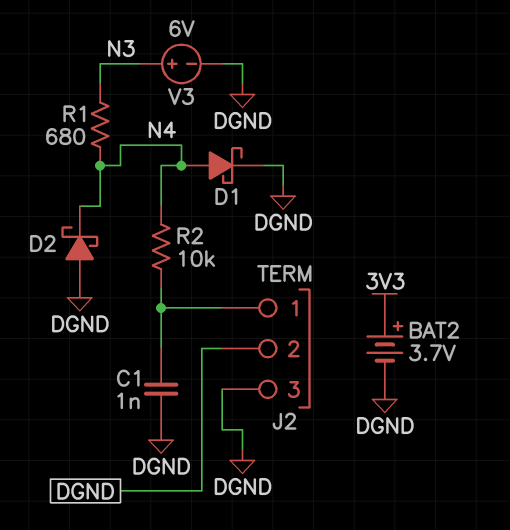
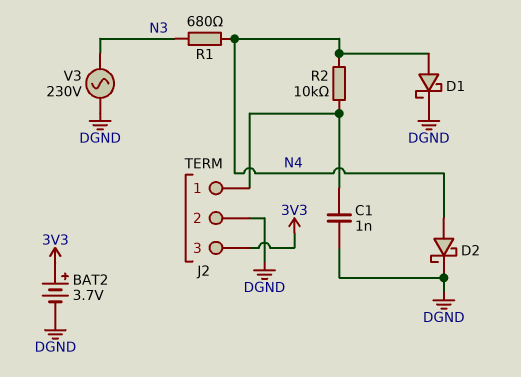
D2: schottky (A DGND, K N4) -> schottky (A N4, K DGND)
J2 pin 3: DGND -> 3V3
V3: 6V (plus N3, minus DGND) -> AC 230V (DGND, N3)

